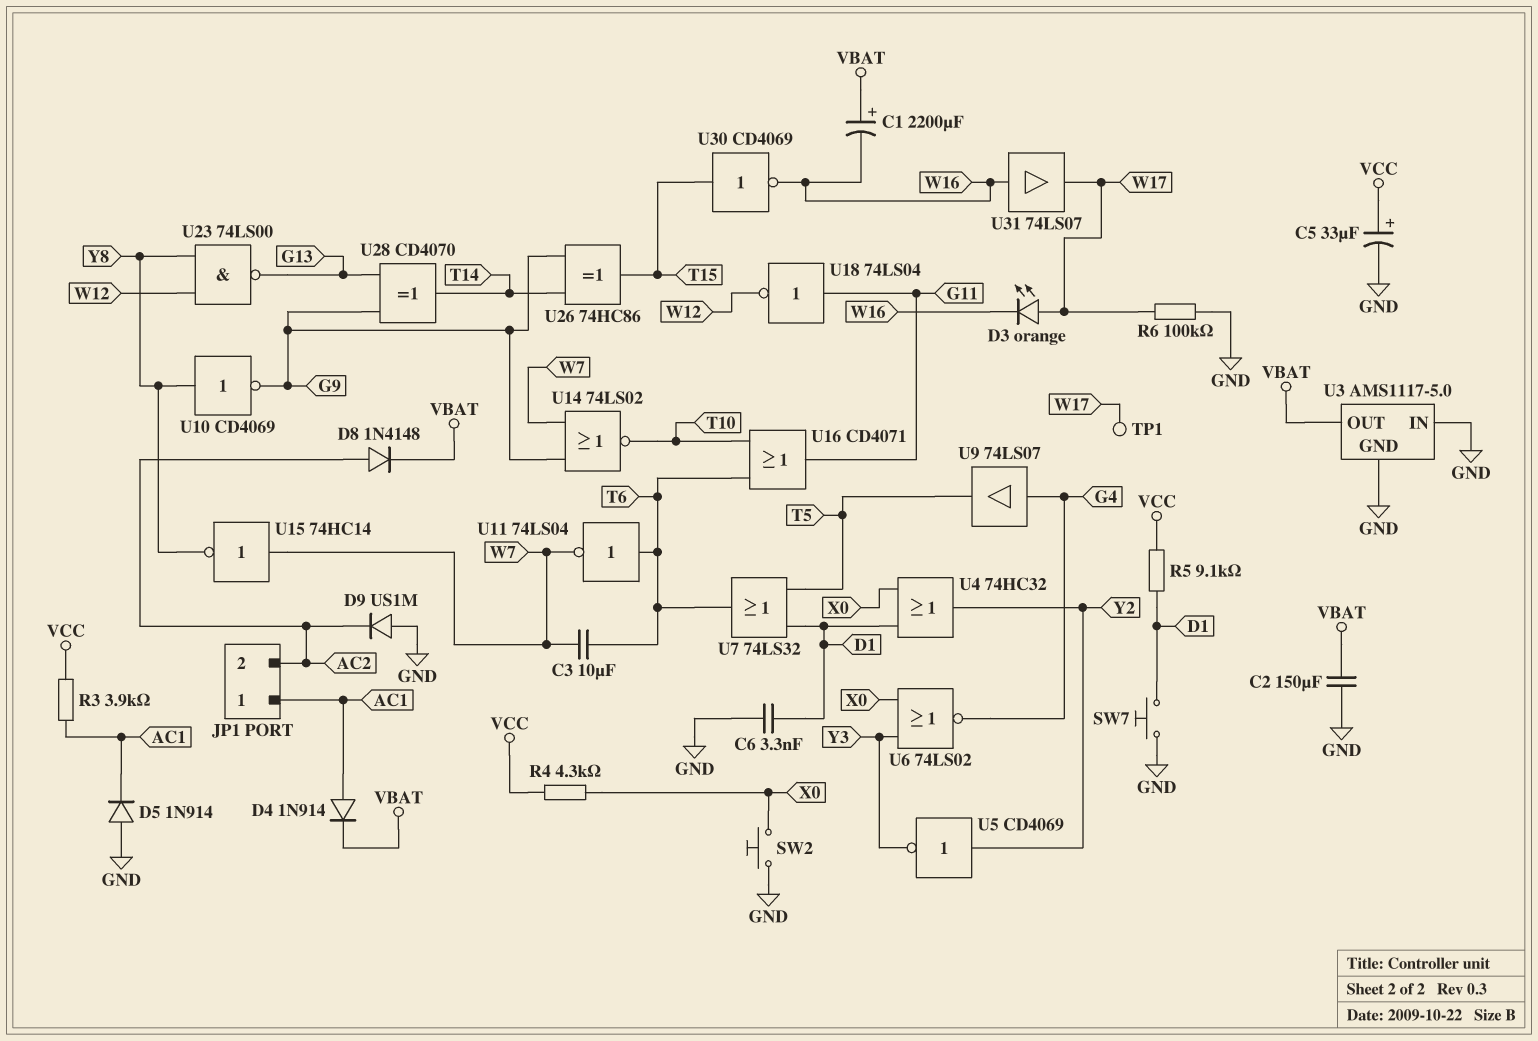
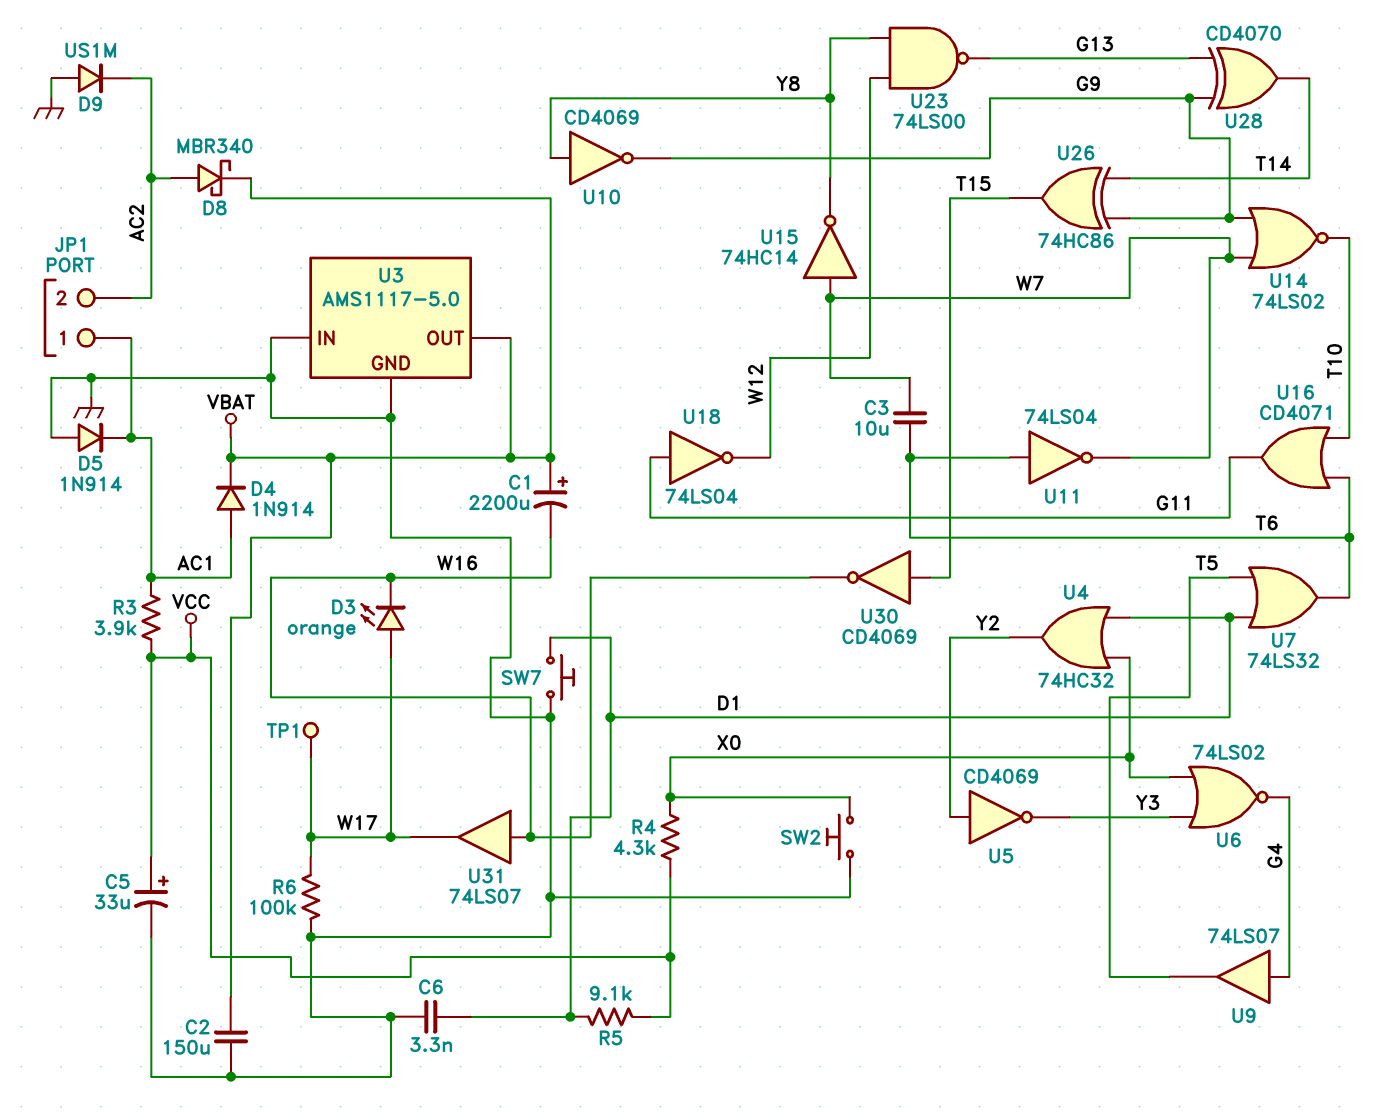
D8: diode 1N4148 (A AC2, K VBAT) -> schottky MBR340 (A AC2, K VBAT)

